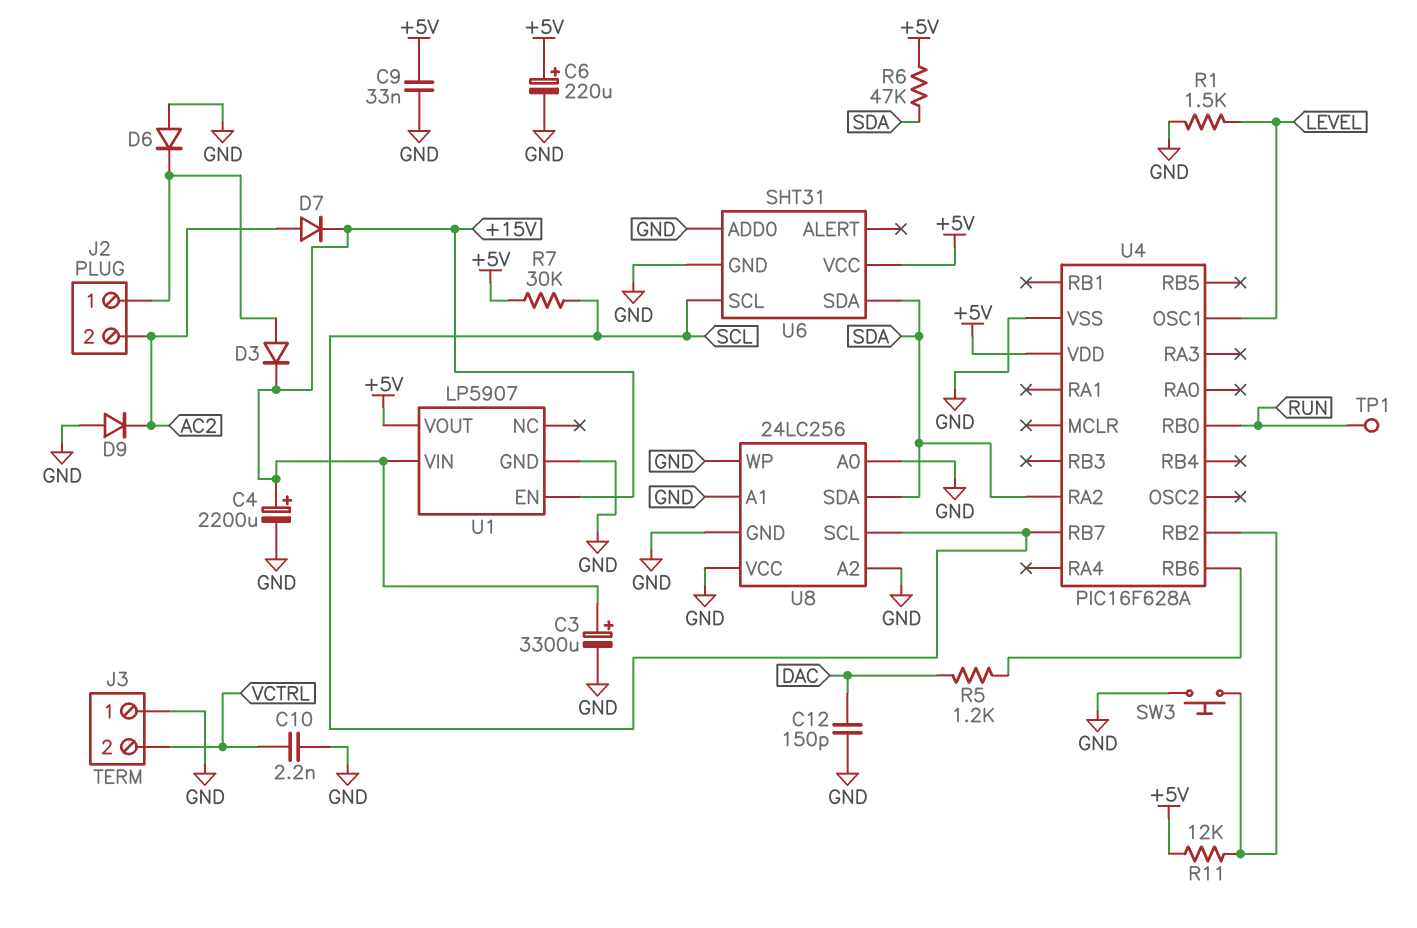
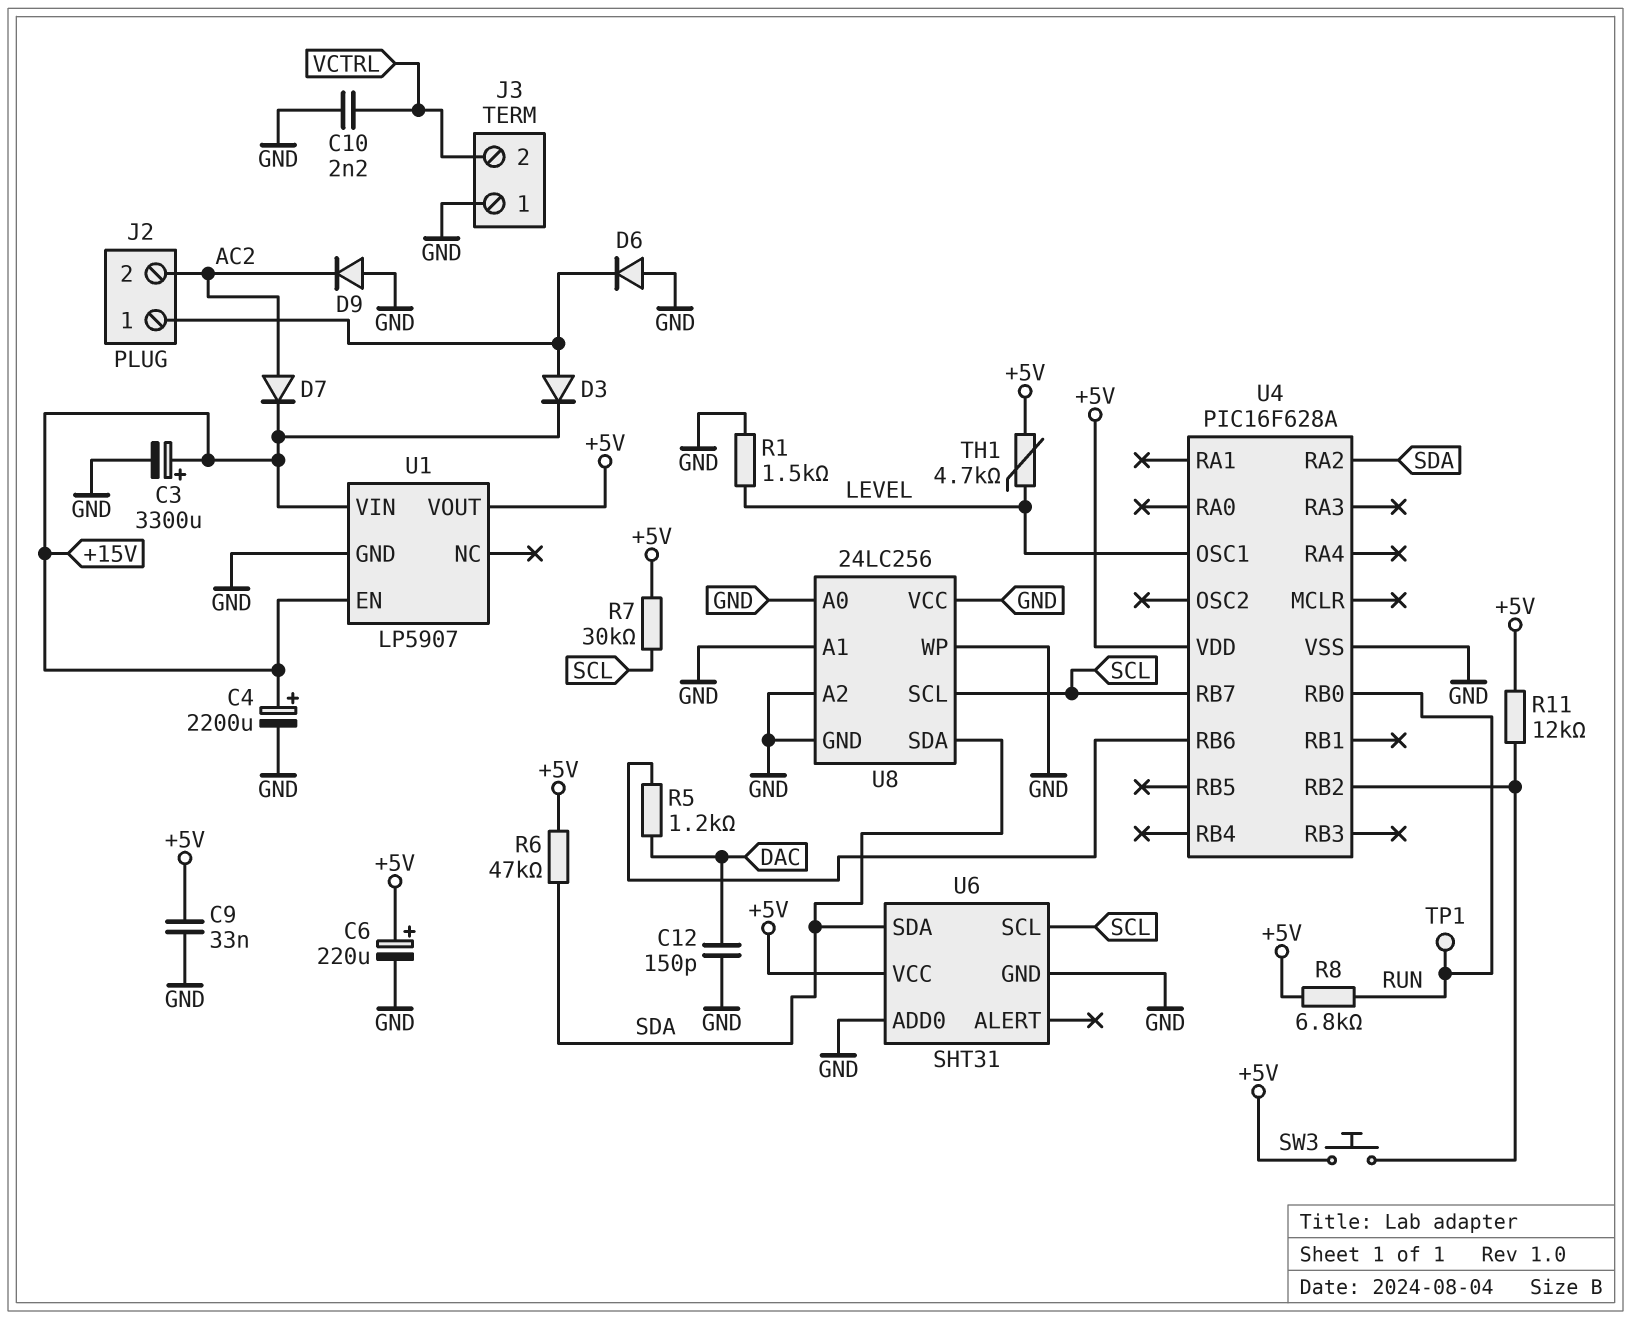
R8: none -> 6.8k (+5V, RUN)
SW3: button (GND, U4/RB2) -> button (+5V, U4/RB2)
TH1: none -> 4.7k (+5V, LEVEL)

